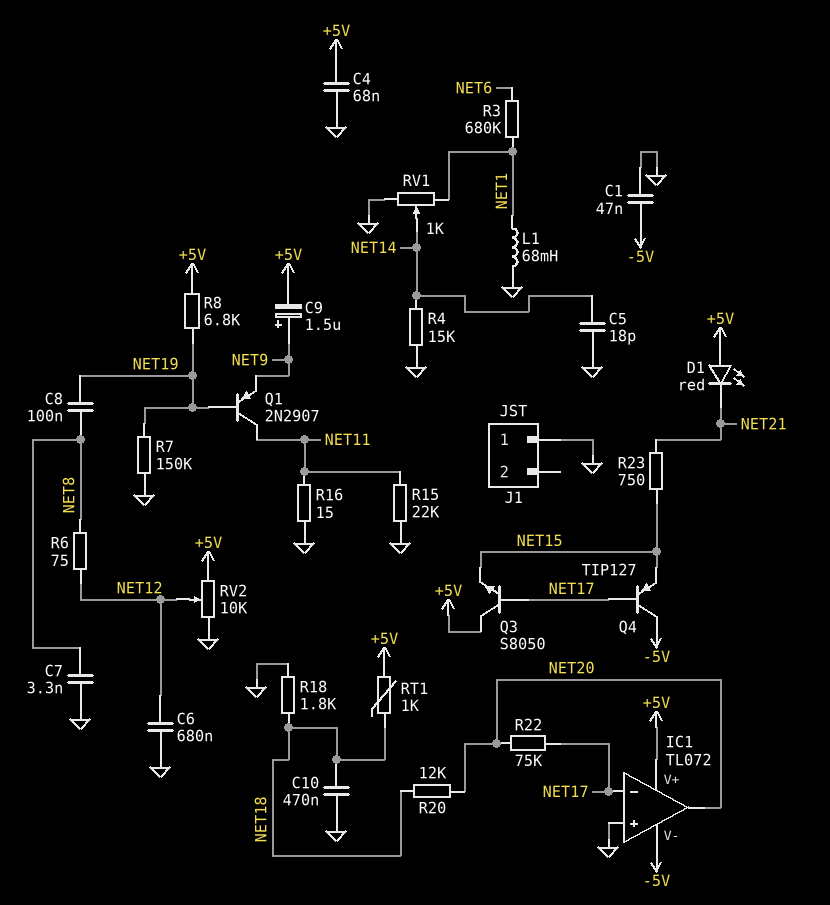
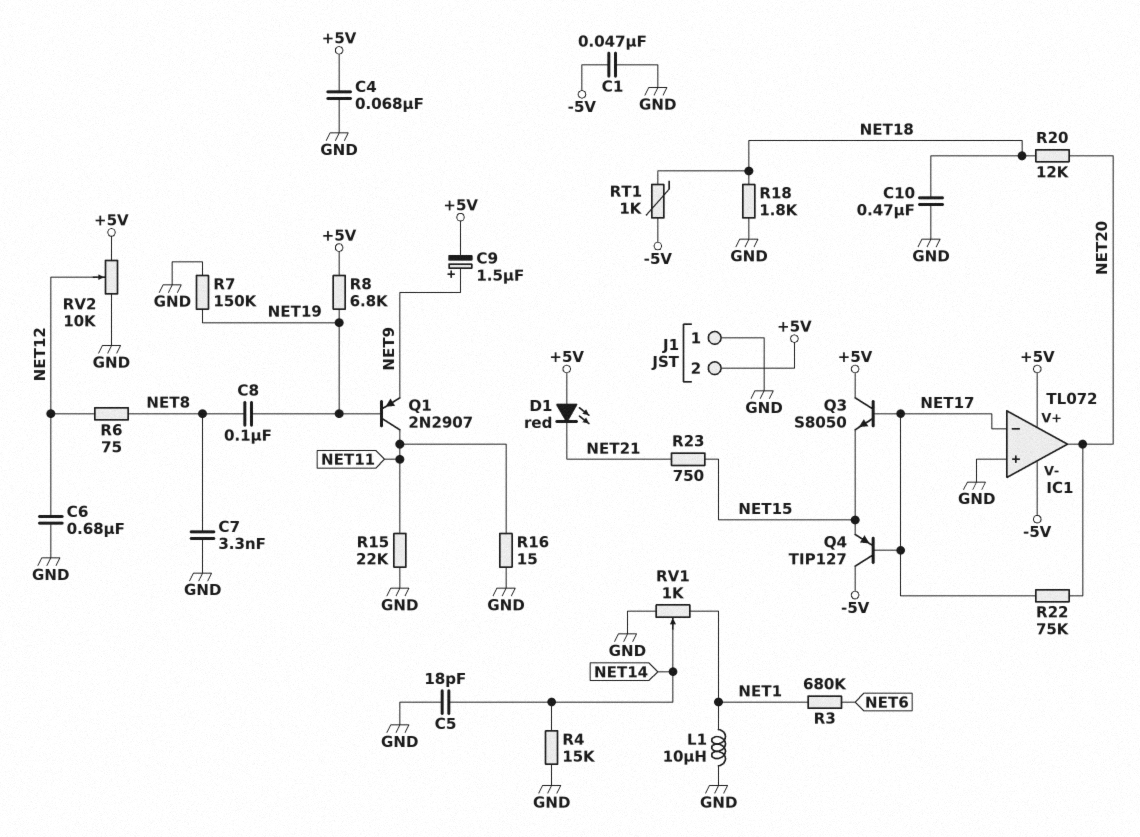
J1 pin 2: none -> +5V
L1: 68mH (GND, NET1) -> 10uH (GND, NET1)
RT1: 1k (+5V, NET18) -> 1k (-5V, NET18)

